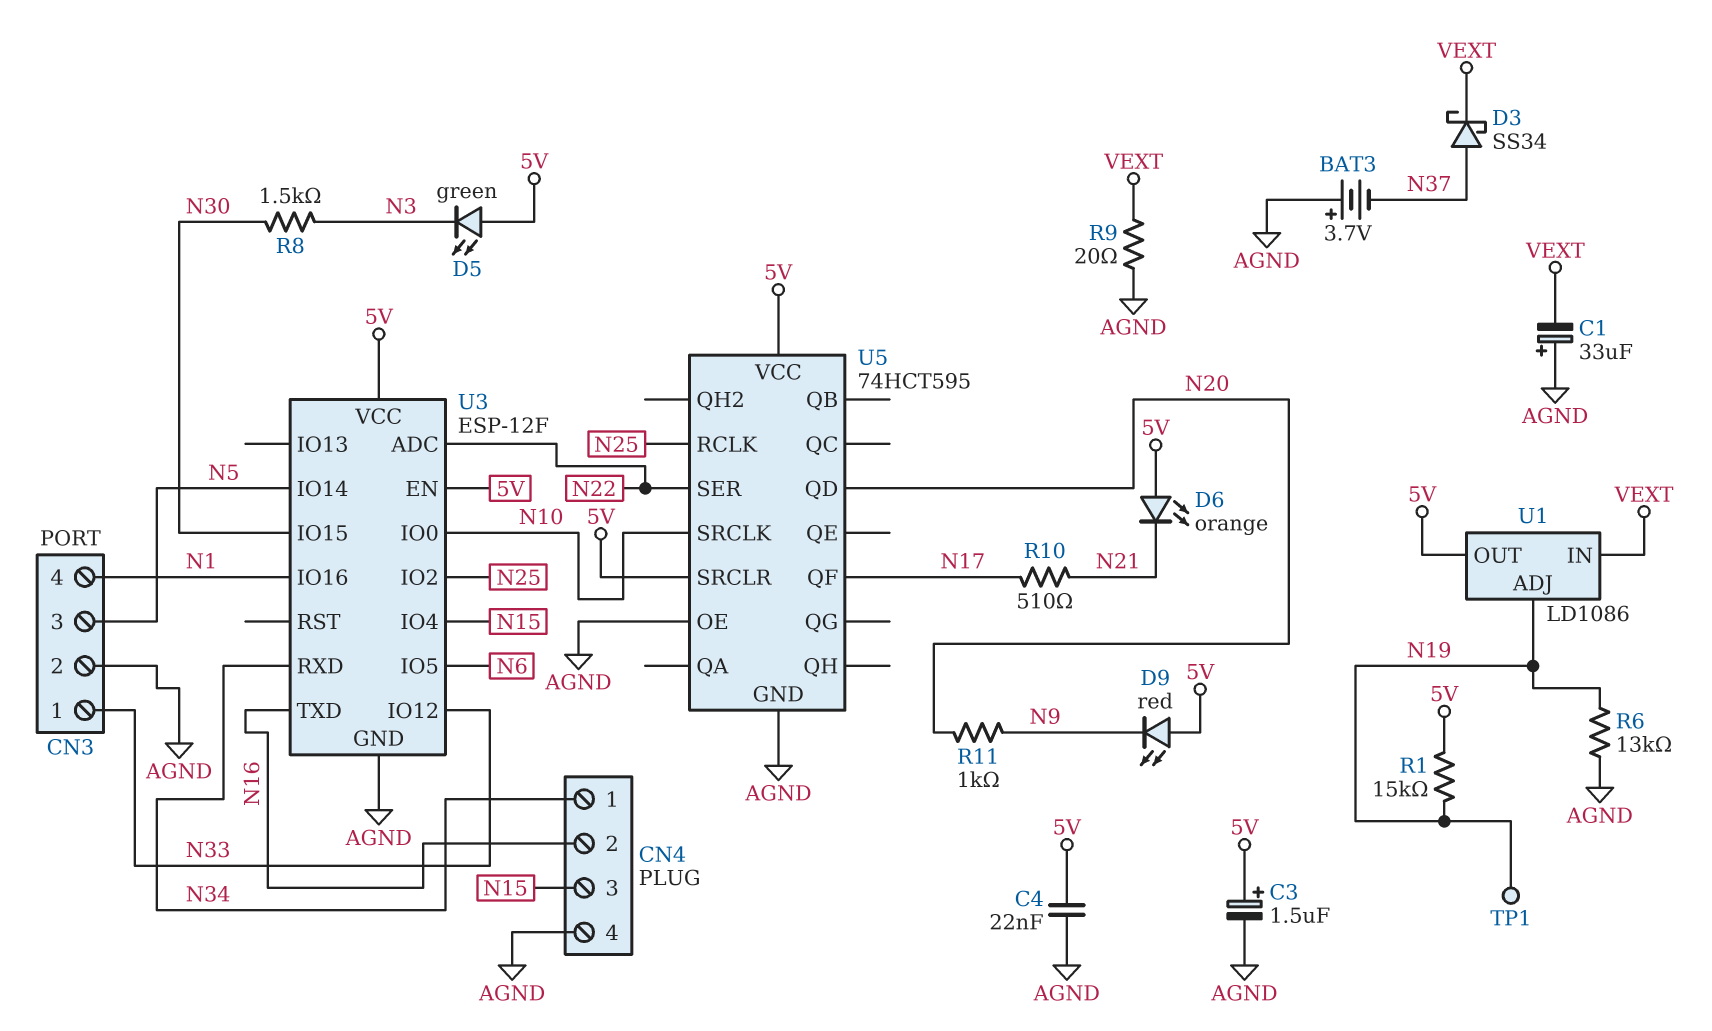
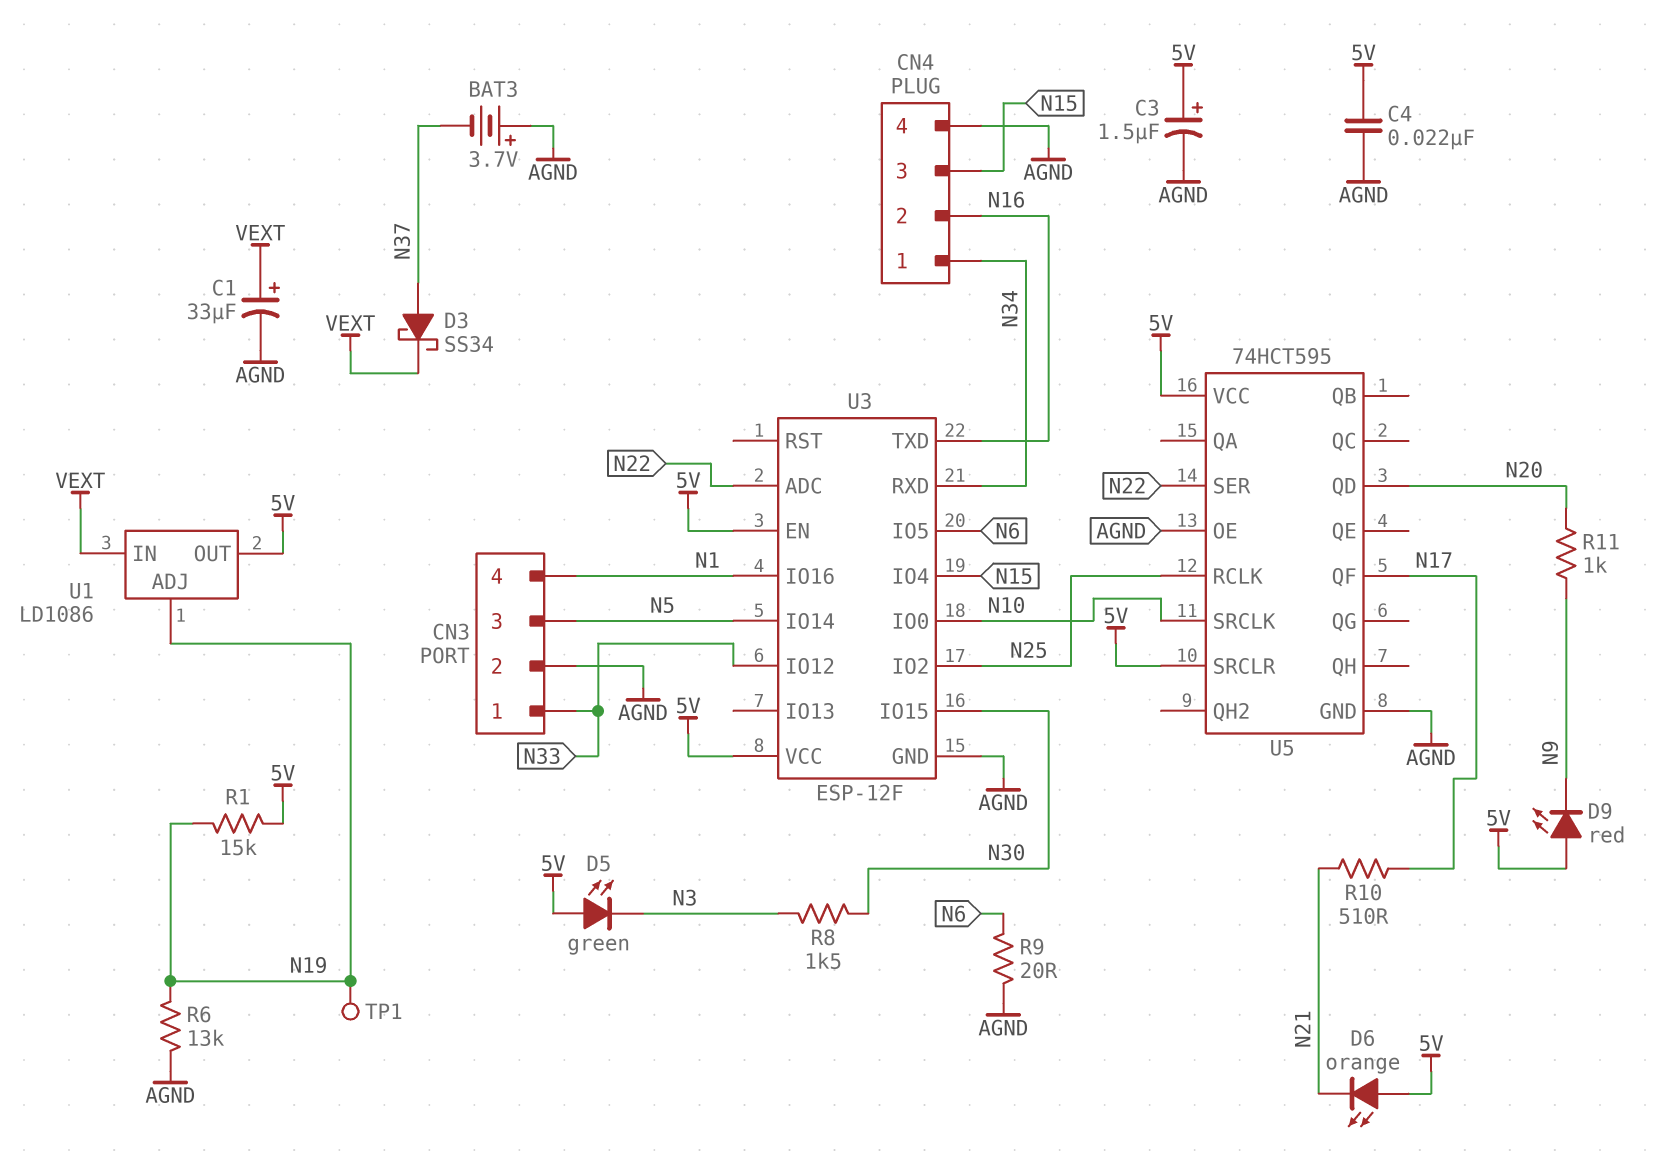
C1: 33uF (plus AGND, minus VEXT) -> 33uF (plus VEXT, minus AGND)
R9: 20 (AGND, VEXT) -> 20 (AGND, N6)

